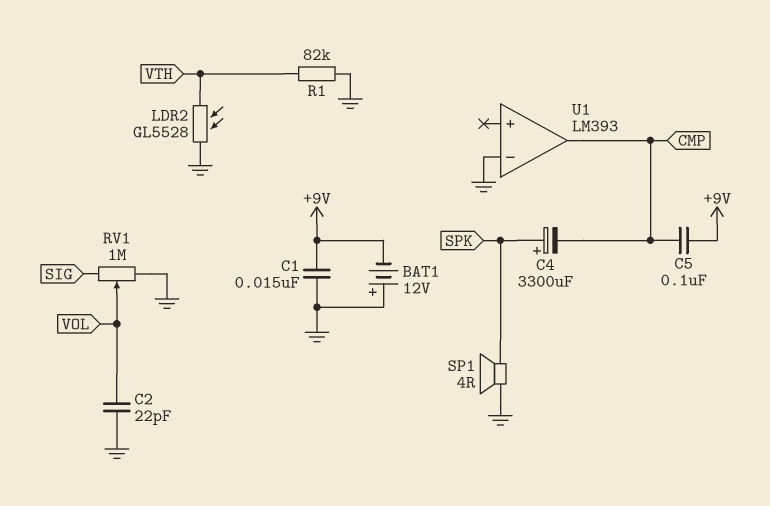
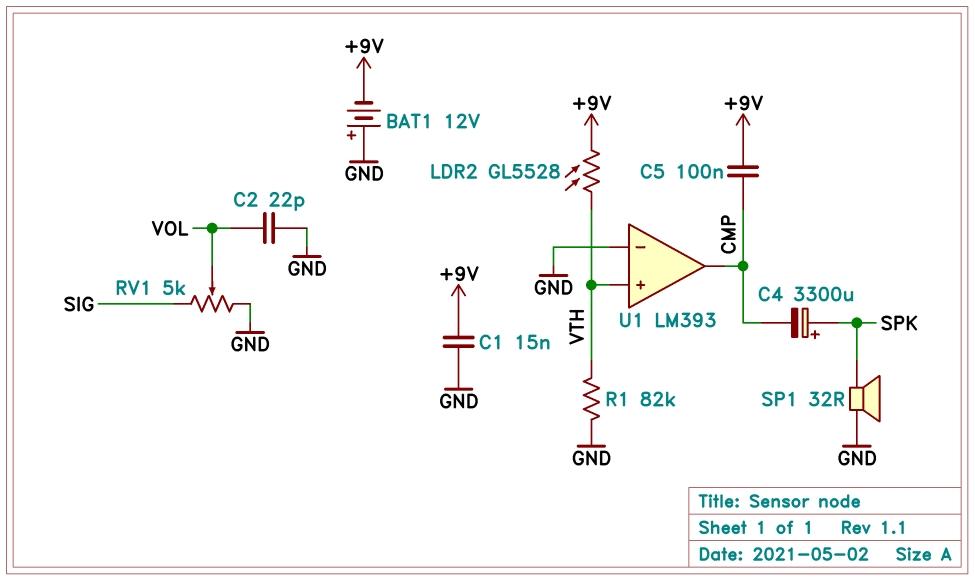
LDR2: GL5528 (GND, VTH) -> GL5528 (+9V, VTH)
RV1: 1M (GND, SIG, wiper VOL) -> 5k (GND, SIG, wiper VOL)
SP1: speaker 4R (GND, SPK) -> speaker 32R (GND, SPK)
U1 pin in+: none -> VTH

